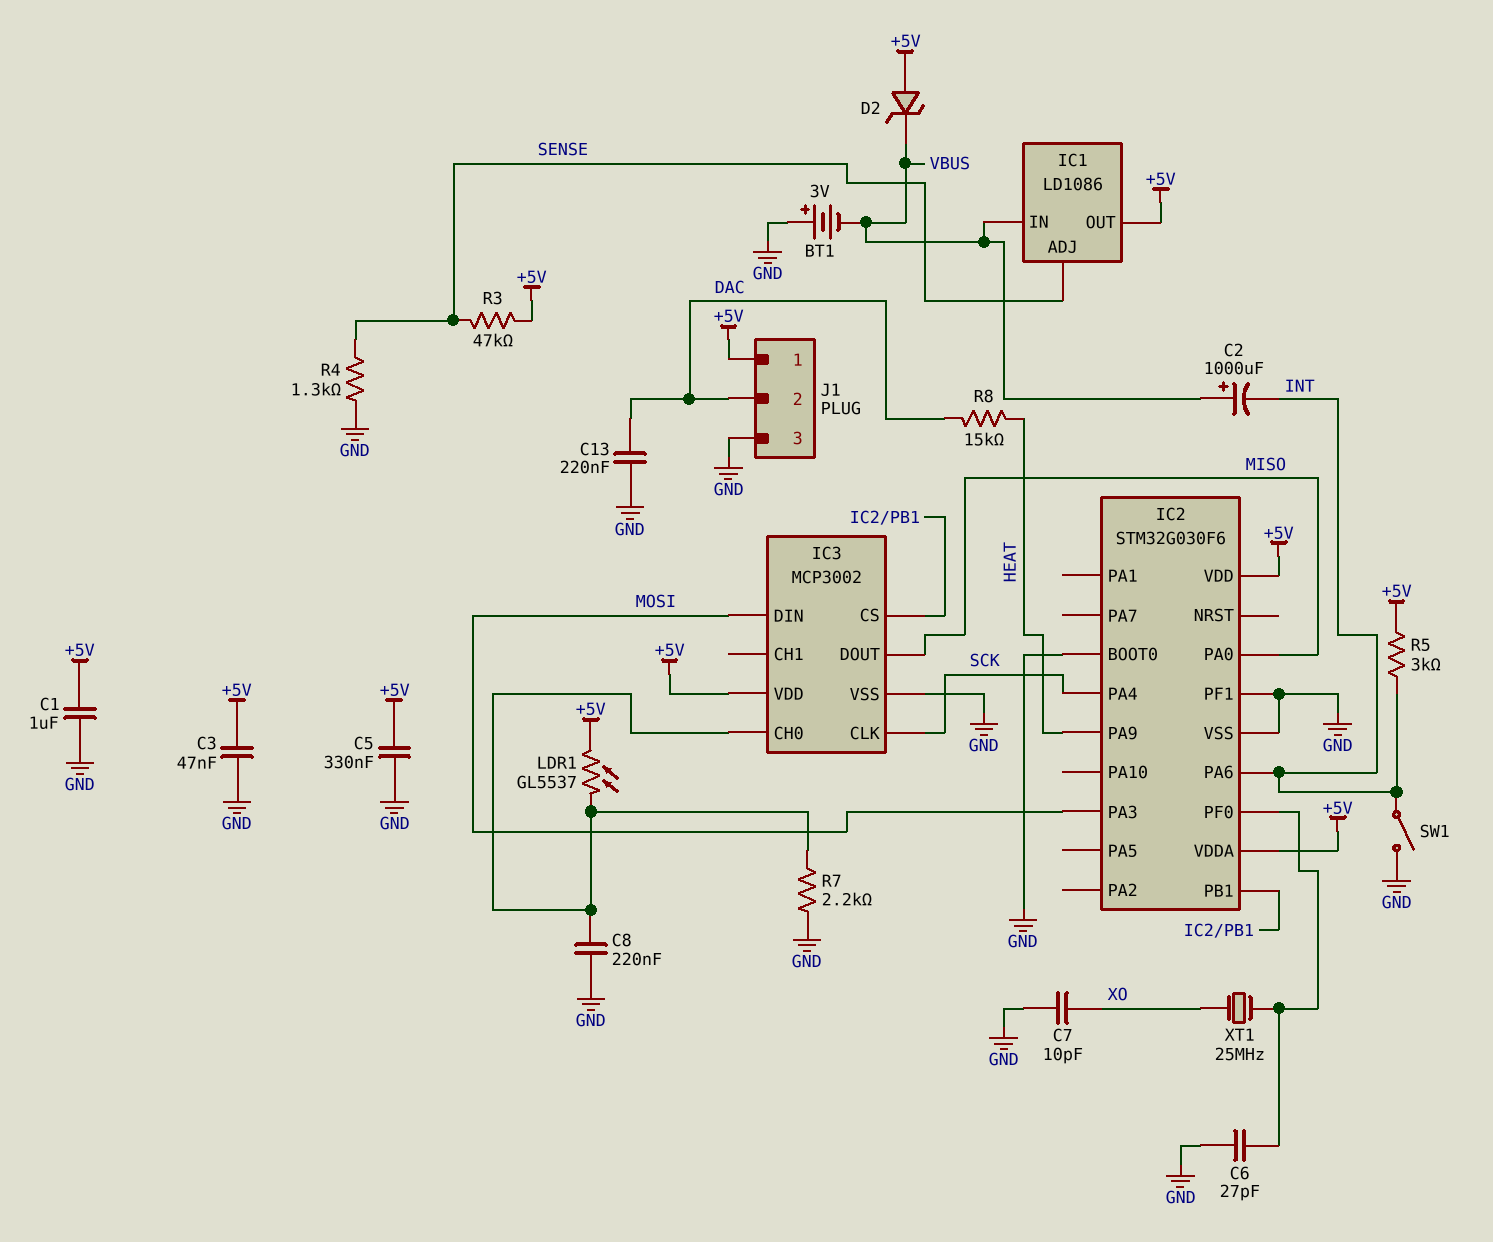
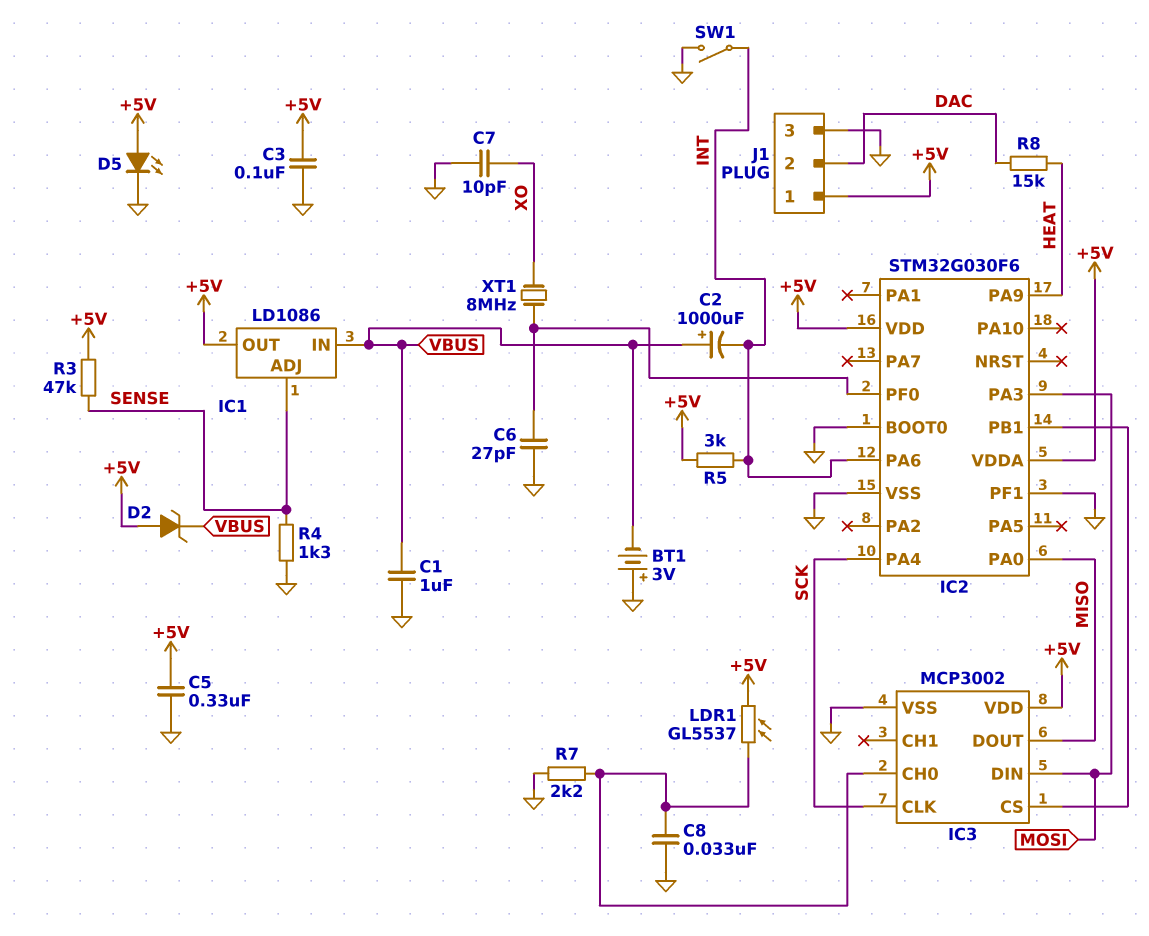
C1: 1uF (+5V, GND) -> 1uF (GND, VBUS)
C3: 47nF (+5V, GND) -> 100nF (+5V, GND)
C8: 220nF (GND, IC3/CH0) -> 33nF (GND, IC3/CH0)
C13: 220nF (DAC, GND) -> none
D5: none -> LED (A +5V, K GND)
XT1: 25MHz (IC2/PF0, XO) -> 8MHz (IC2/PF0, XO)

